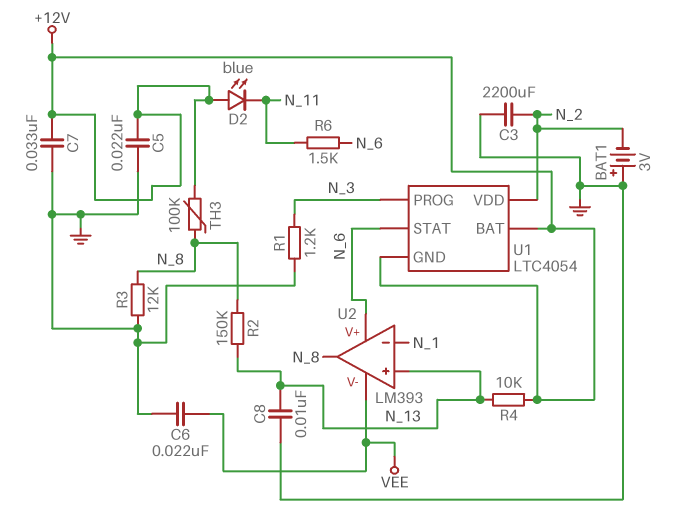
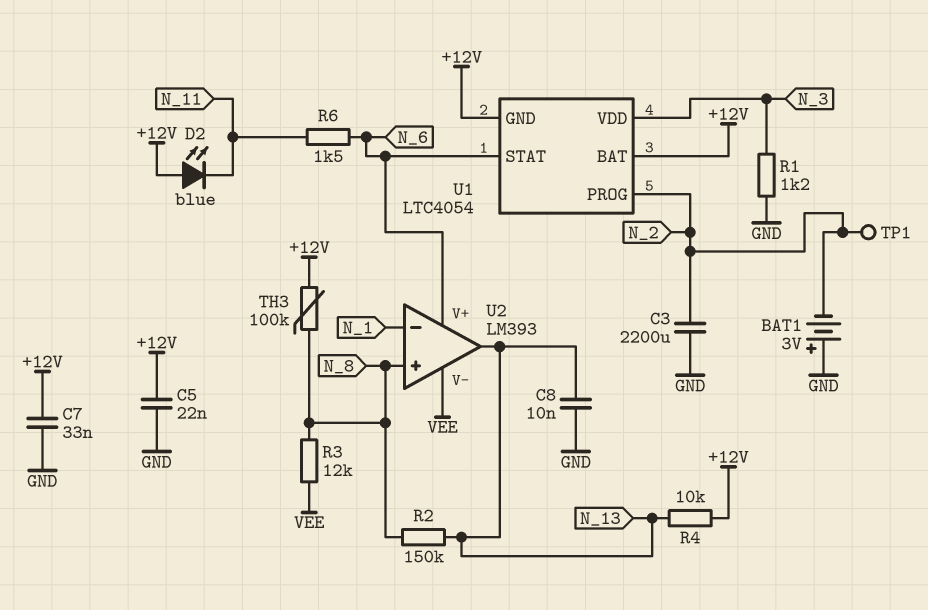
C6: 22nF (GND, VEE) -> none
R3: 12k (GND, N_8) -> 12k (N_8, VEE)
TP1: none -> test point (N_2)
U1 pin PROG: N_3 -> N_2
U1 pin VDD: N_2 -> N_3
U2 pin in+: N_13 -> N_8
U2 pin out: N_8 -> N_13

